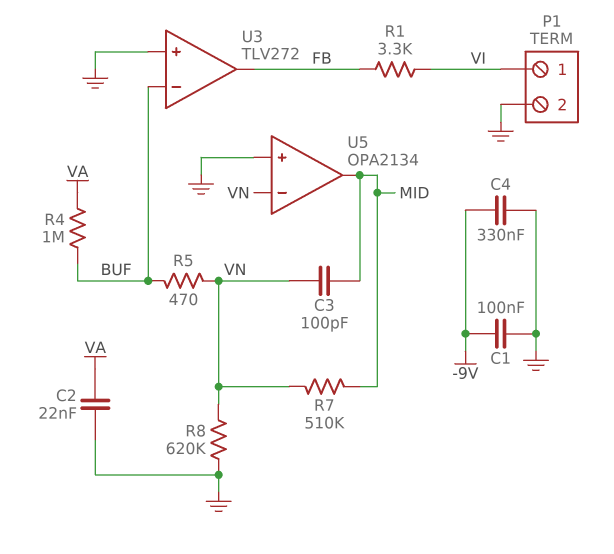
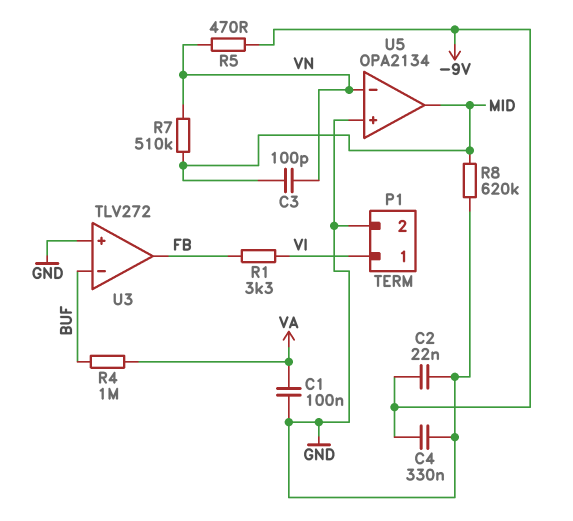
C1: 100nF (-9V, GND) -> 100nF (GND, VA)
C2: 22nF (GND, VA) -> 22nF (-9V, GND)
R5: 470 (BUF, VN) -> 470 (-9V, VN)
R8: 620k (GND, VN) -> 620k (GND, MID)

